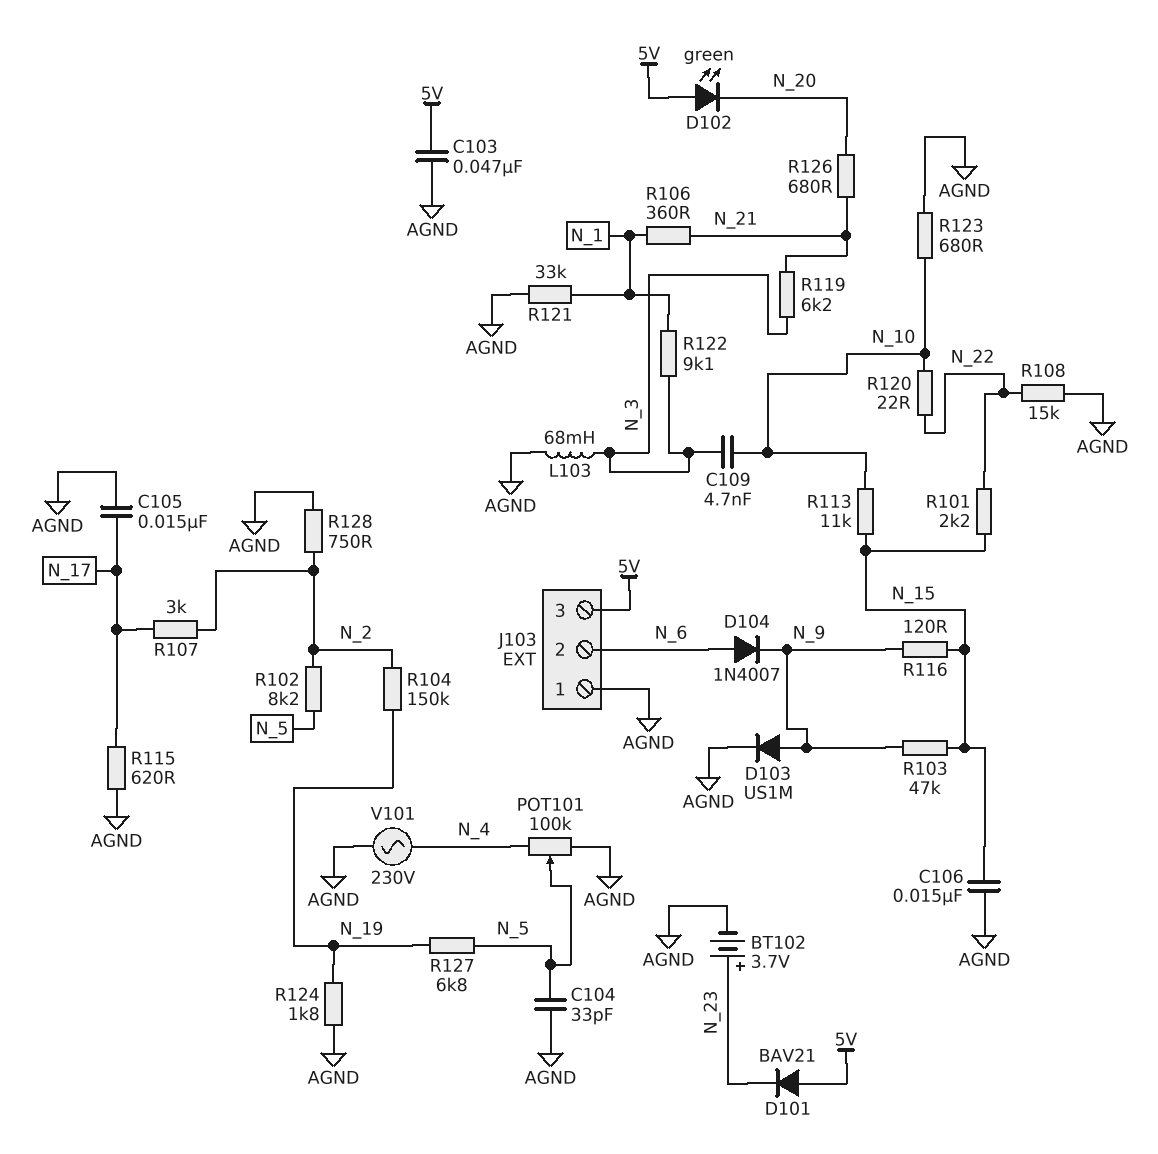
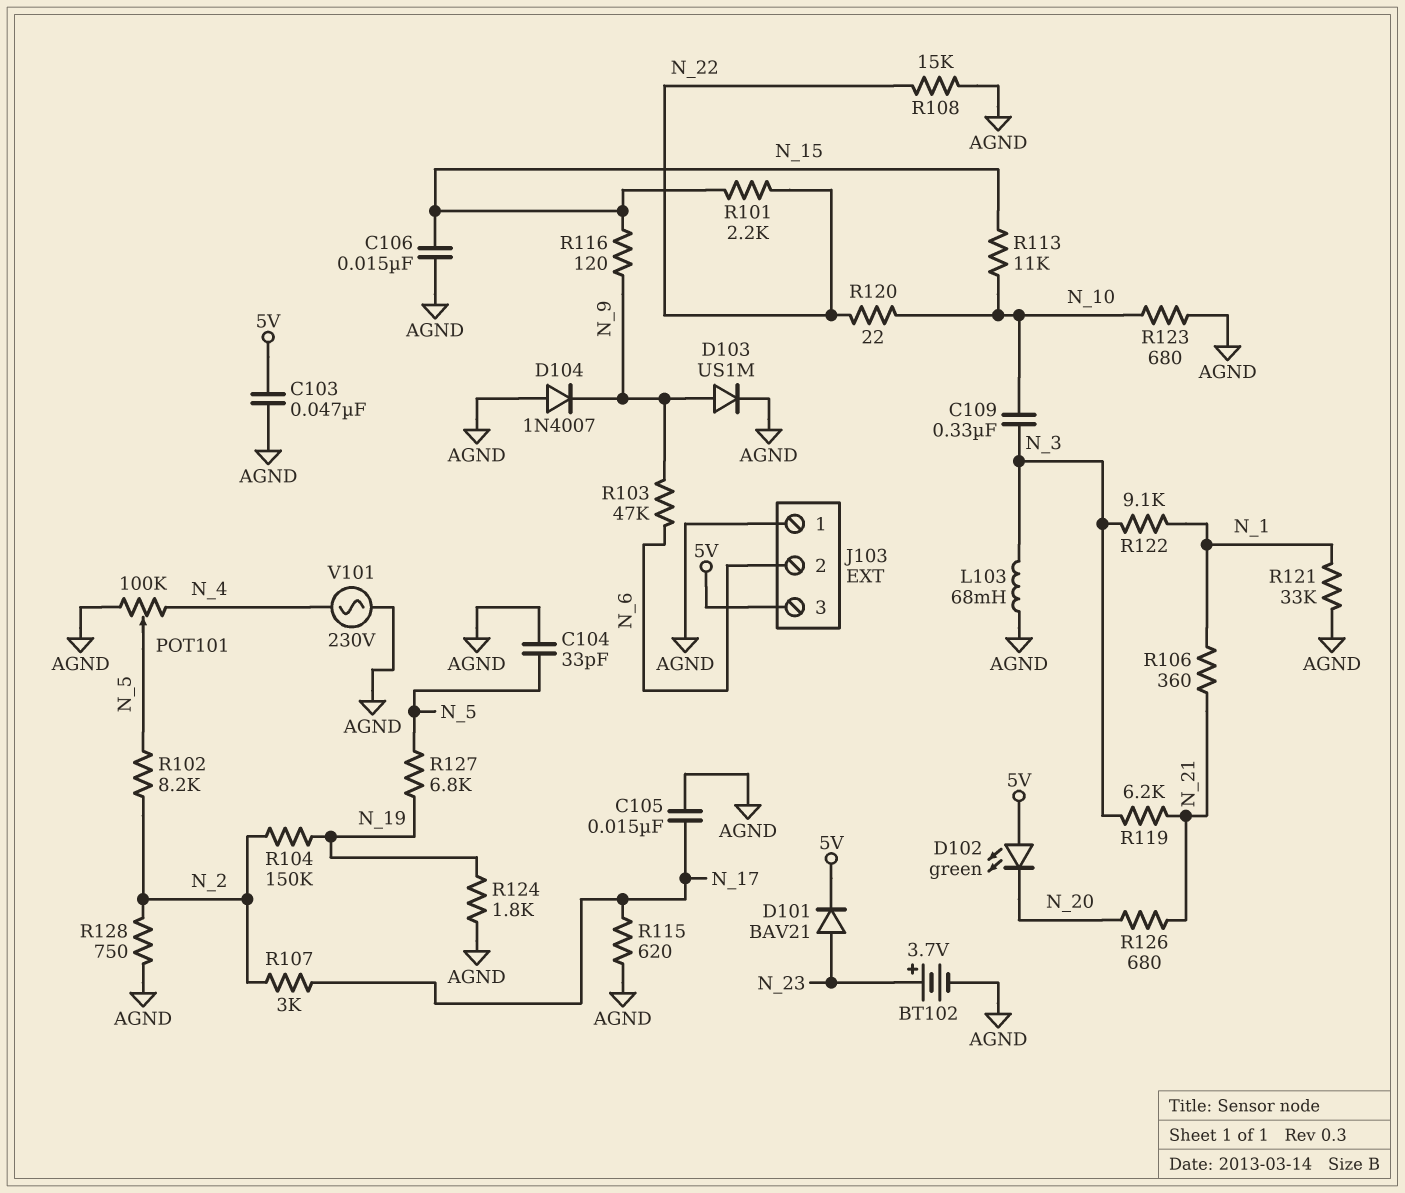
C109: 4.7nF (N_3, N_10) -> 330nF (N_3, N_10)
D101: diode BAV21 (A 5V, K N_23) -> diode BAV21 (A N_23, K 5V)
D104: diode 1N4007 (A N_6, K N_9) -> diode 1N4007 (A AGND, K N_9)
R103: 47k (N_9, N_15) -> 47k (N_6, N_9)

